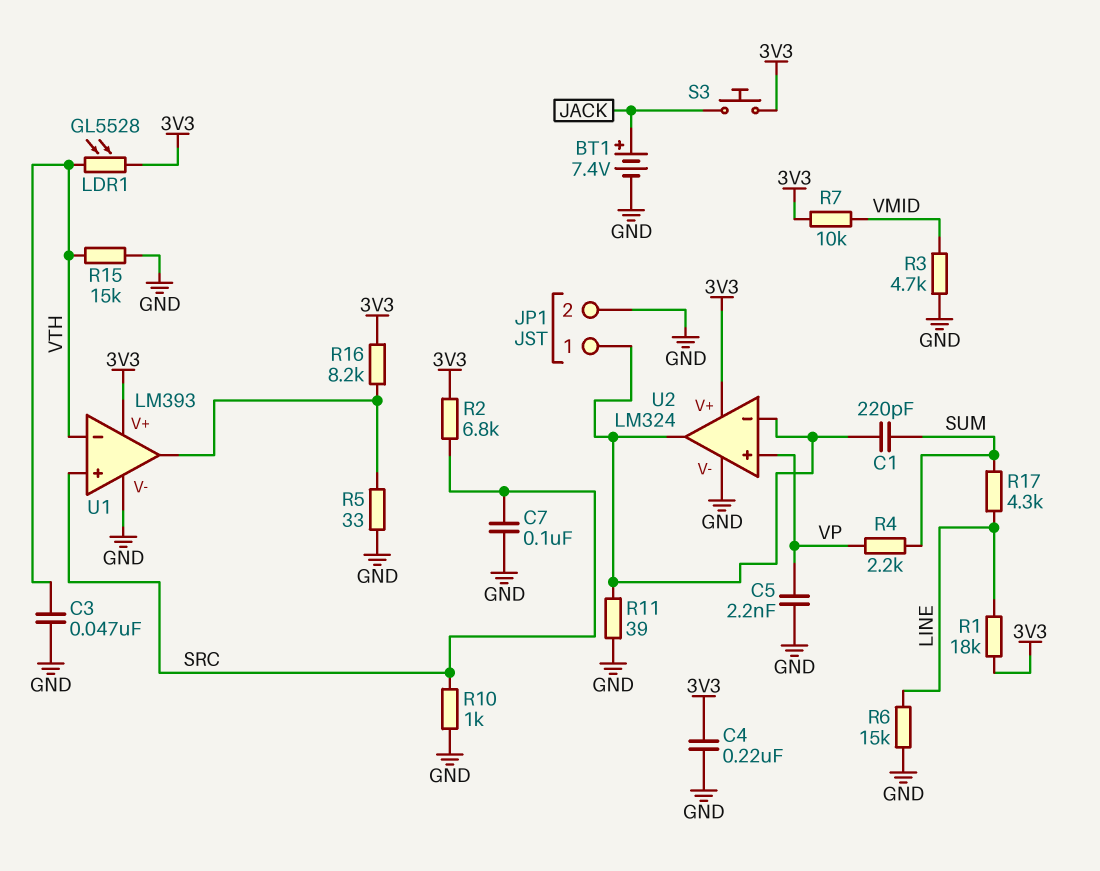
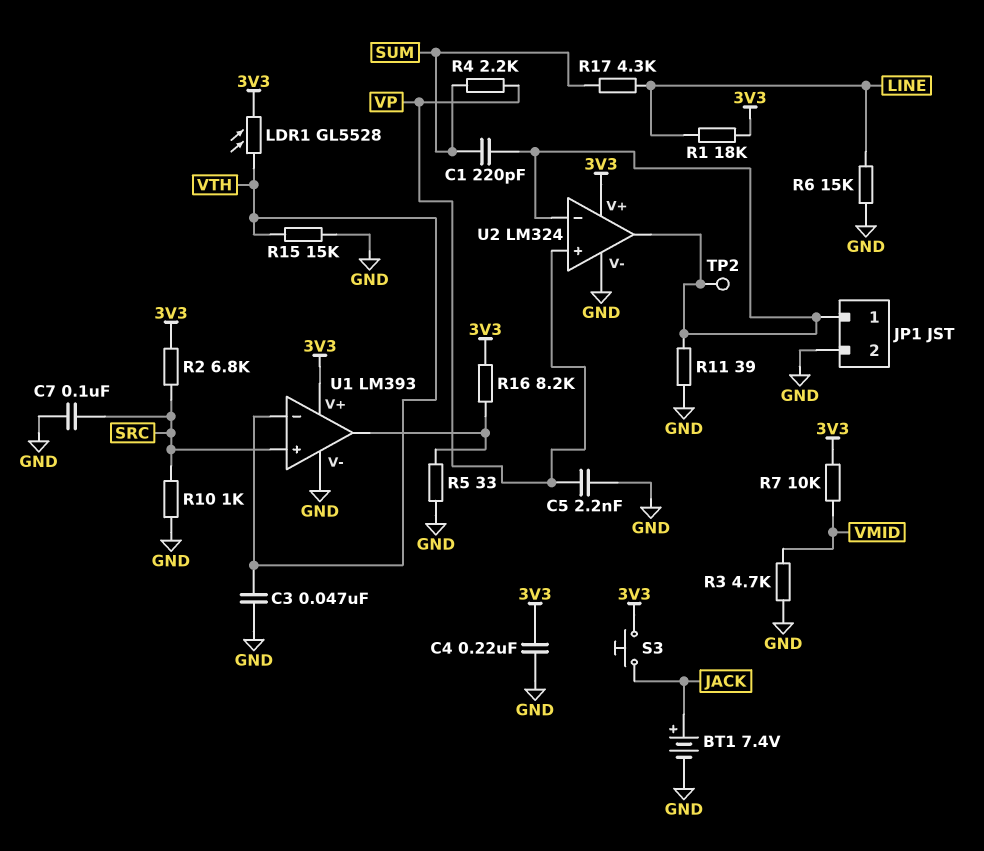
TP2: none -> test point (JP1/1)

